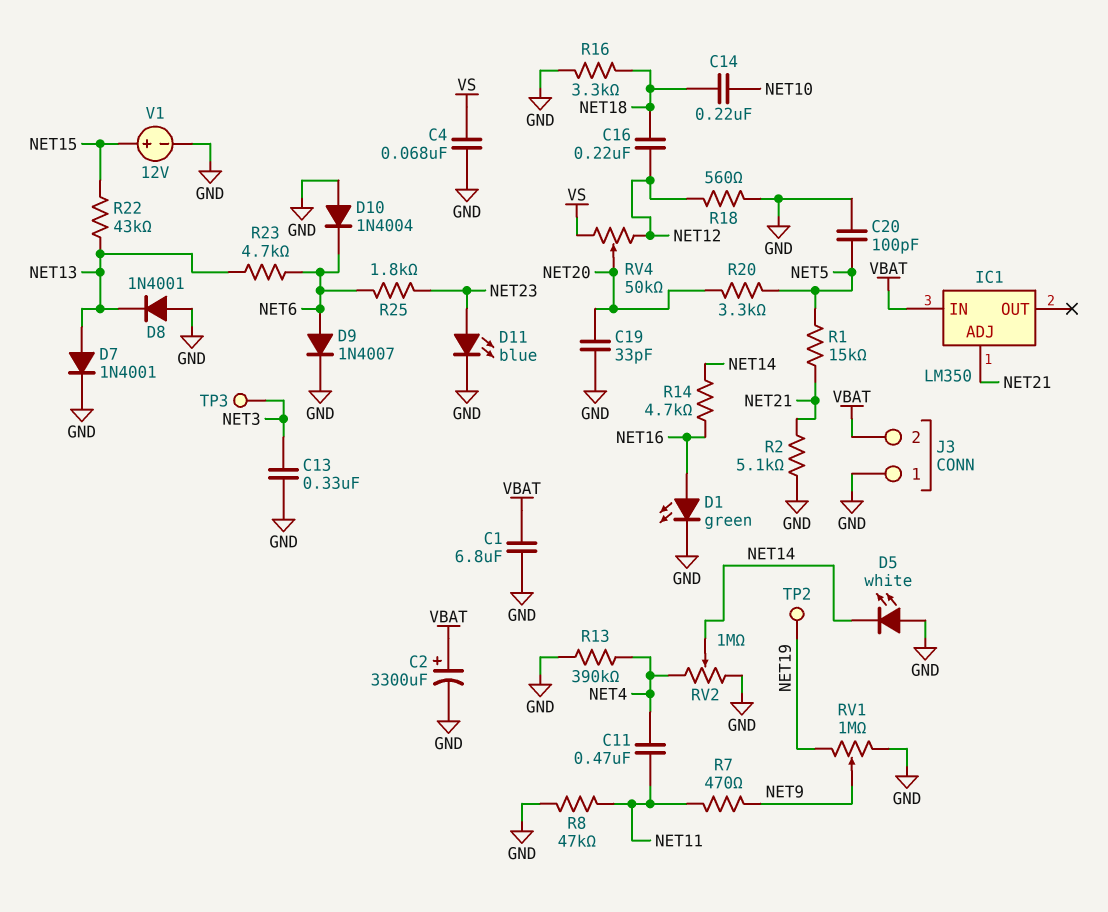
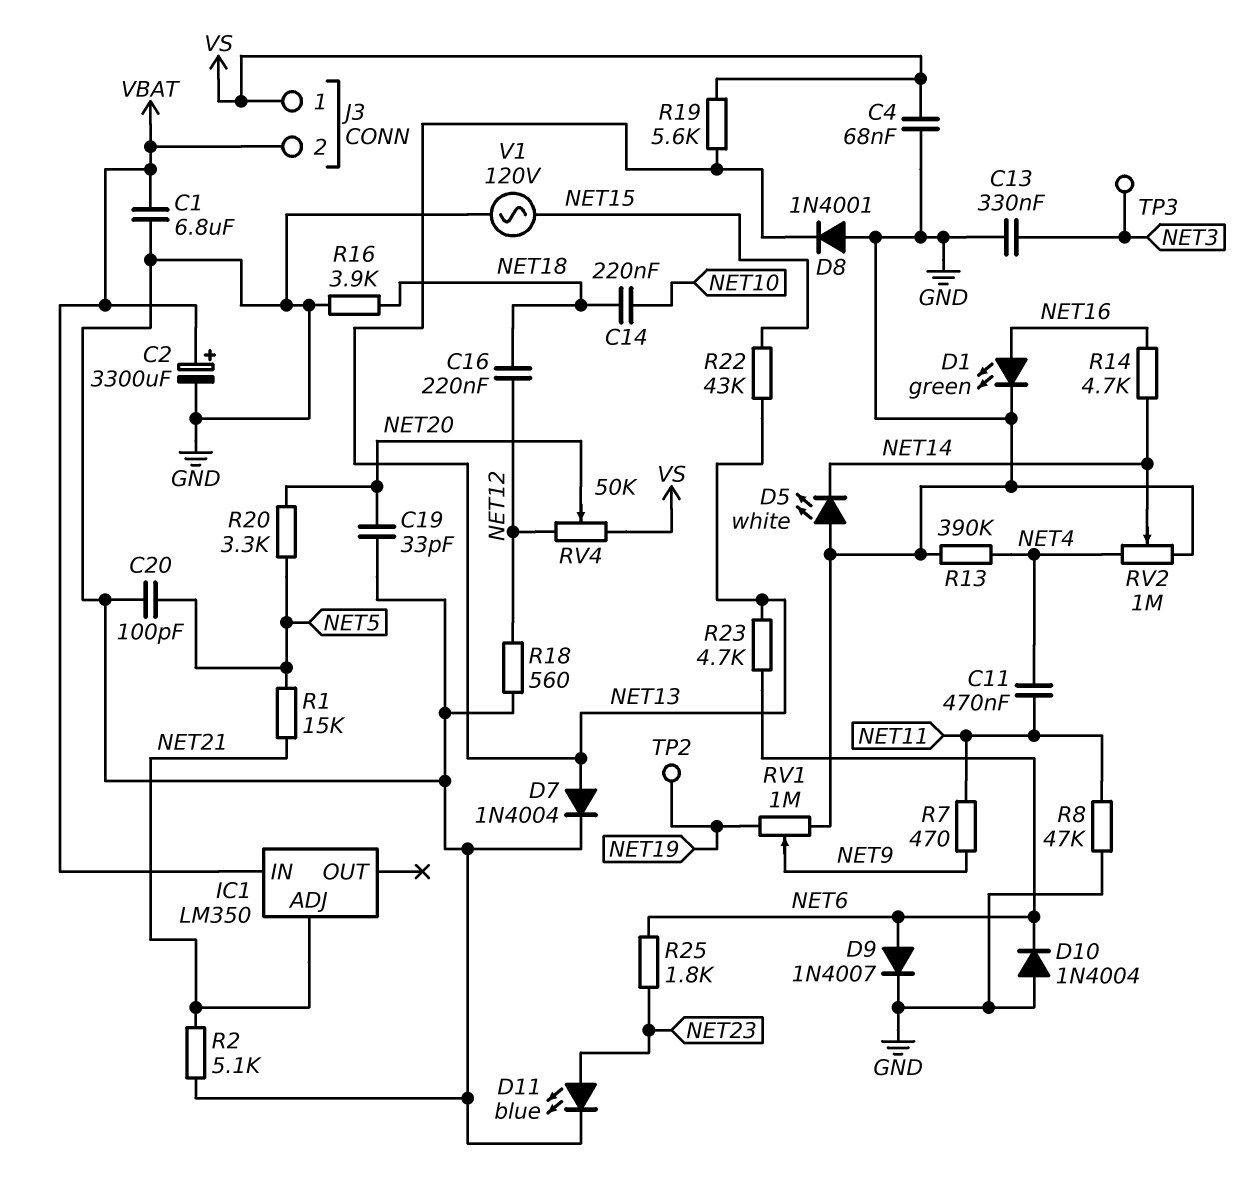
D7: diode 1N4001 (A NET13, K GND) -> diode 1N4004 (A NET13, K GND)
J3 pin 1: GND -> VS
R16: 3.3k (GND, NET18) -> 3.9k (GND, NET18)
R19: none -> 5.6k (NET13, VS)
V1: 12V (plus NET15, minus GND) -> AC 120V (GND, NET15)

